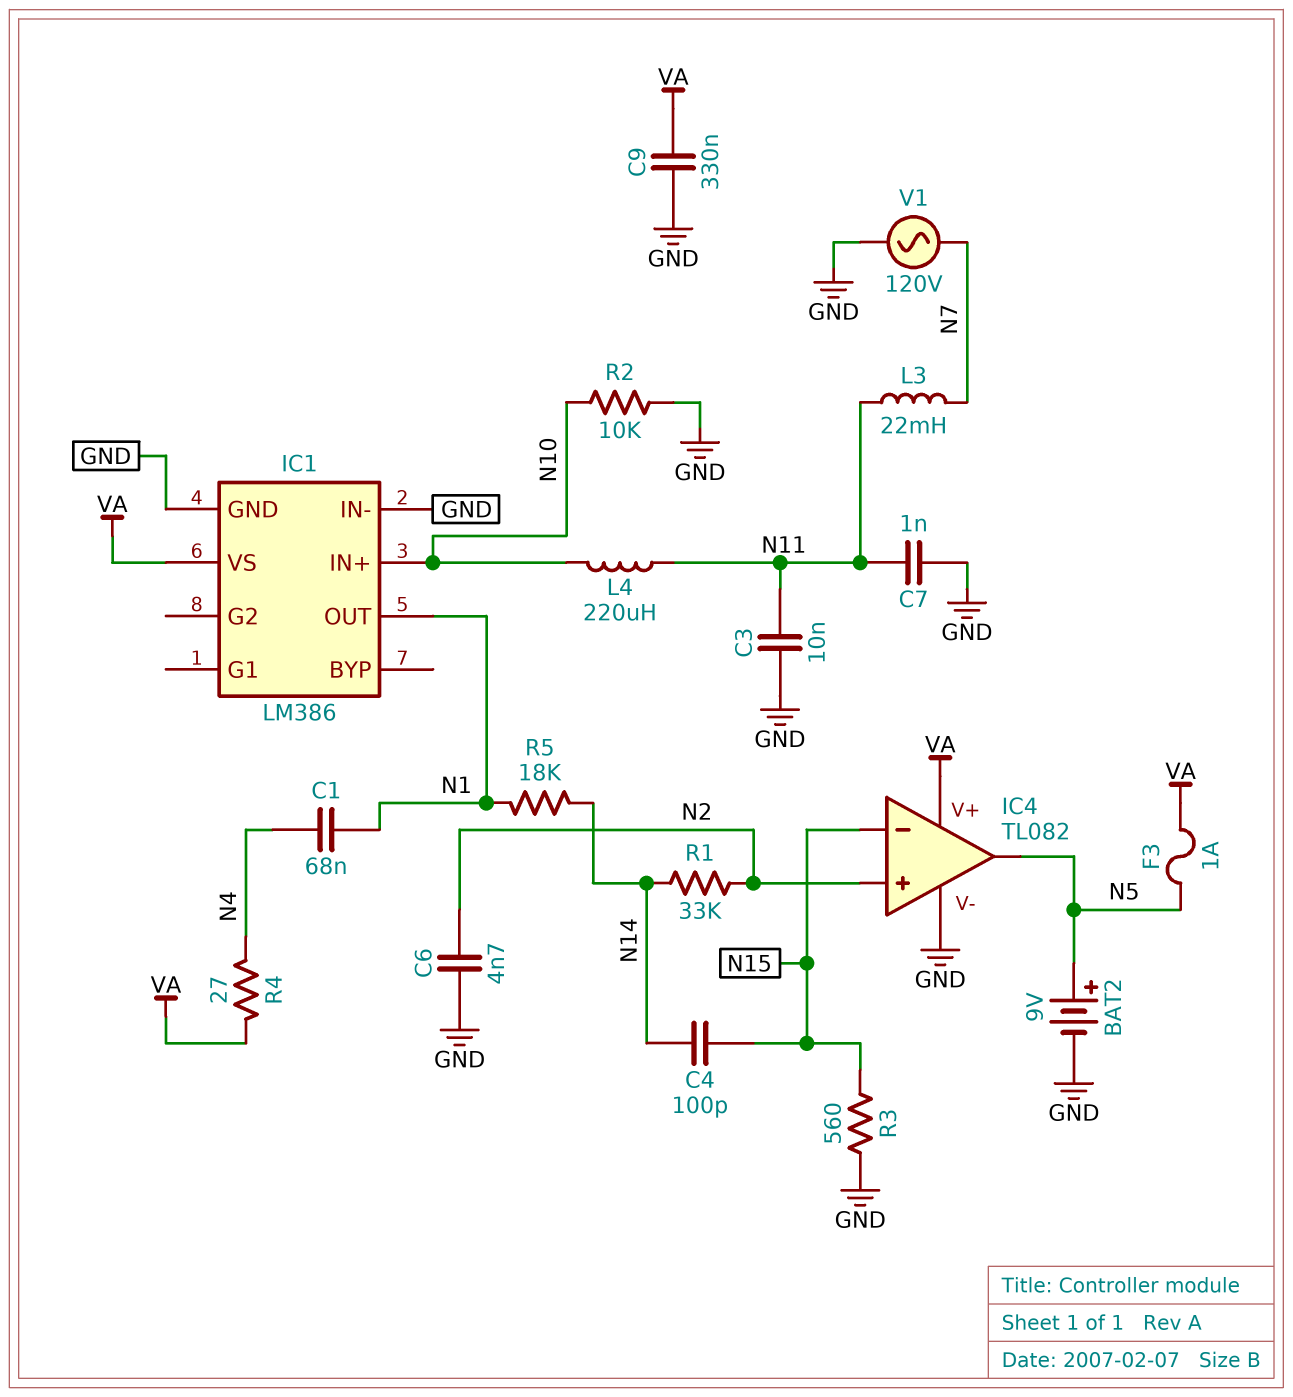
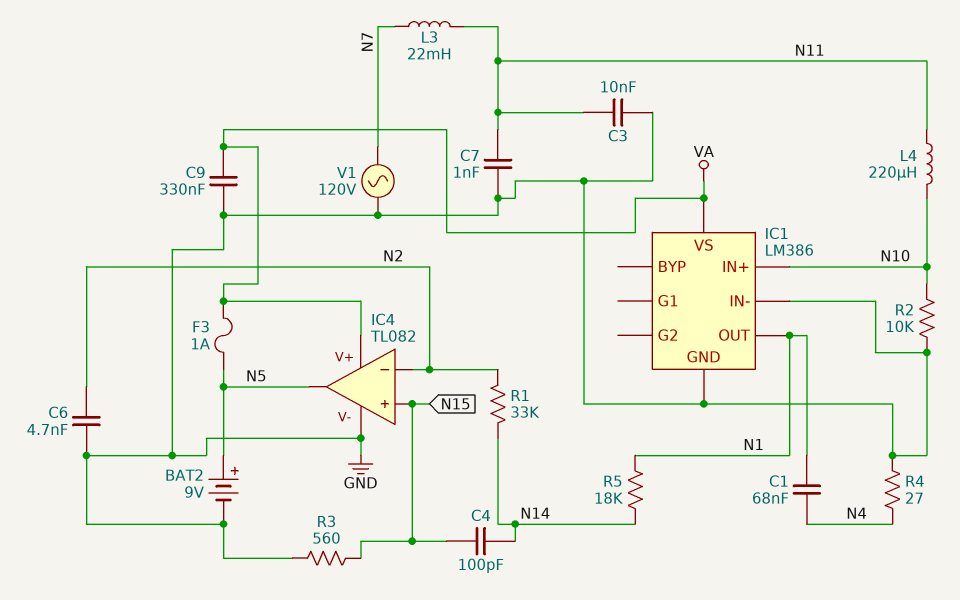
IC4 pin in+: N2 -> N15
IC4 pin in-: N15 -> N2
R4: 27 (N4, VA) -> 27 (GND, N4)

